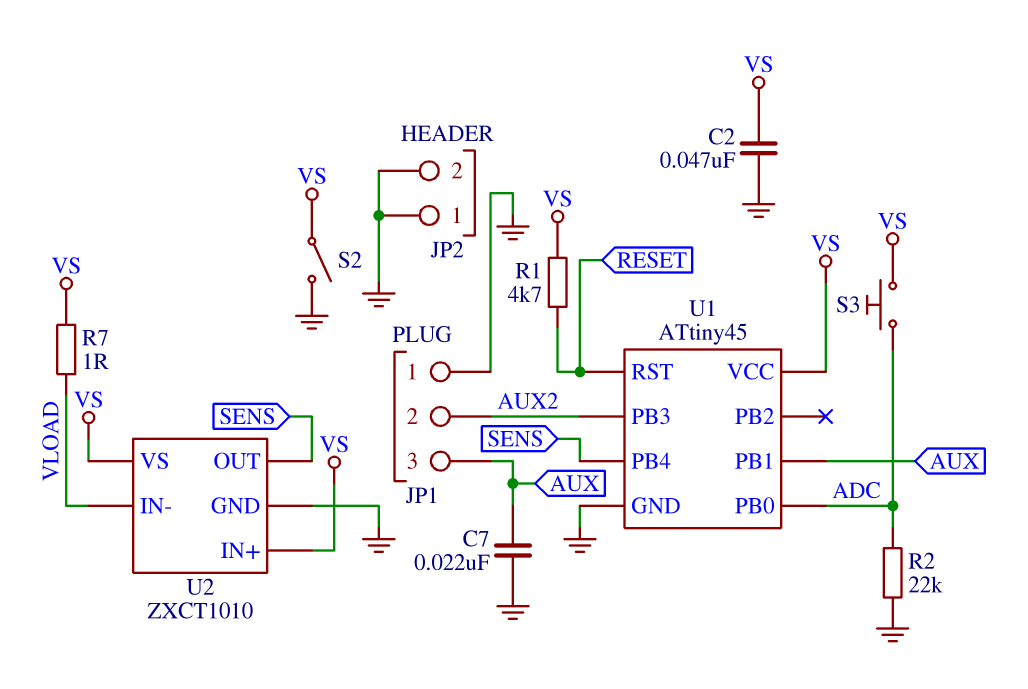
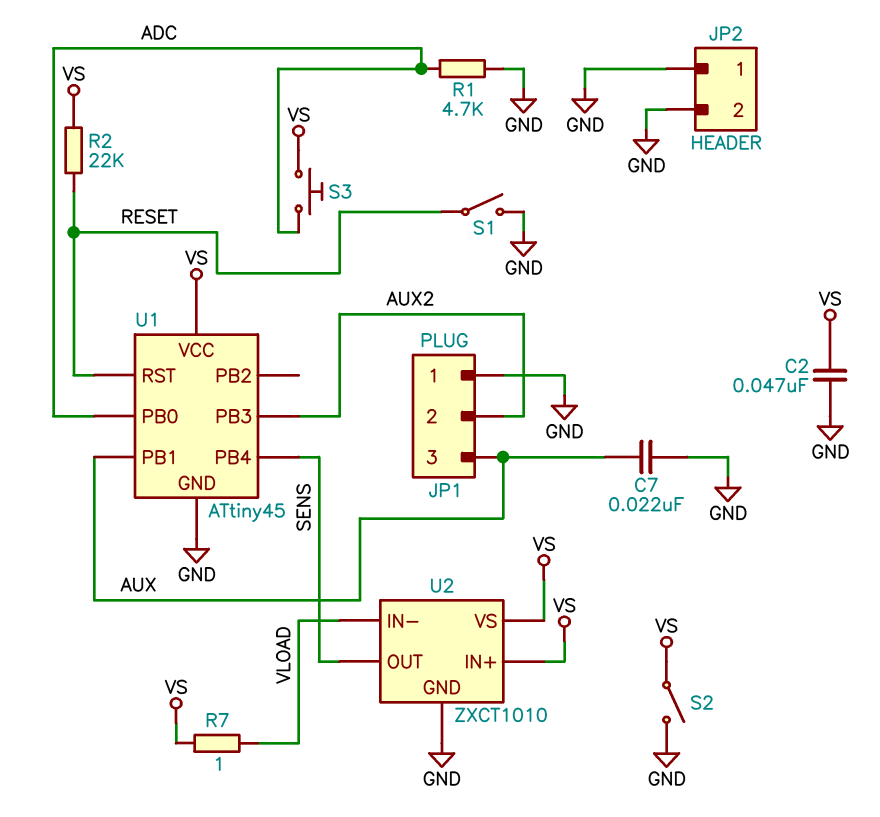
R1: 4.7k (RESET, VS) -> 4.7k (ADC, GND)
R2: 22k (ADC, GND) -> 22k (RESET, VS)
S1: none -> switch (GND, RESET)

